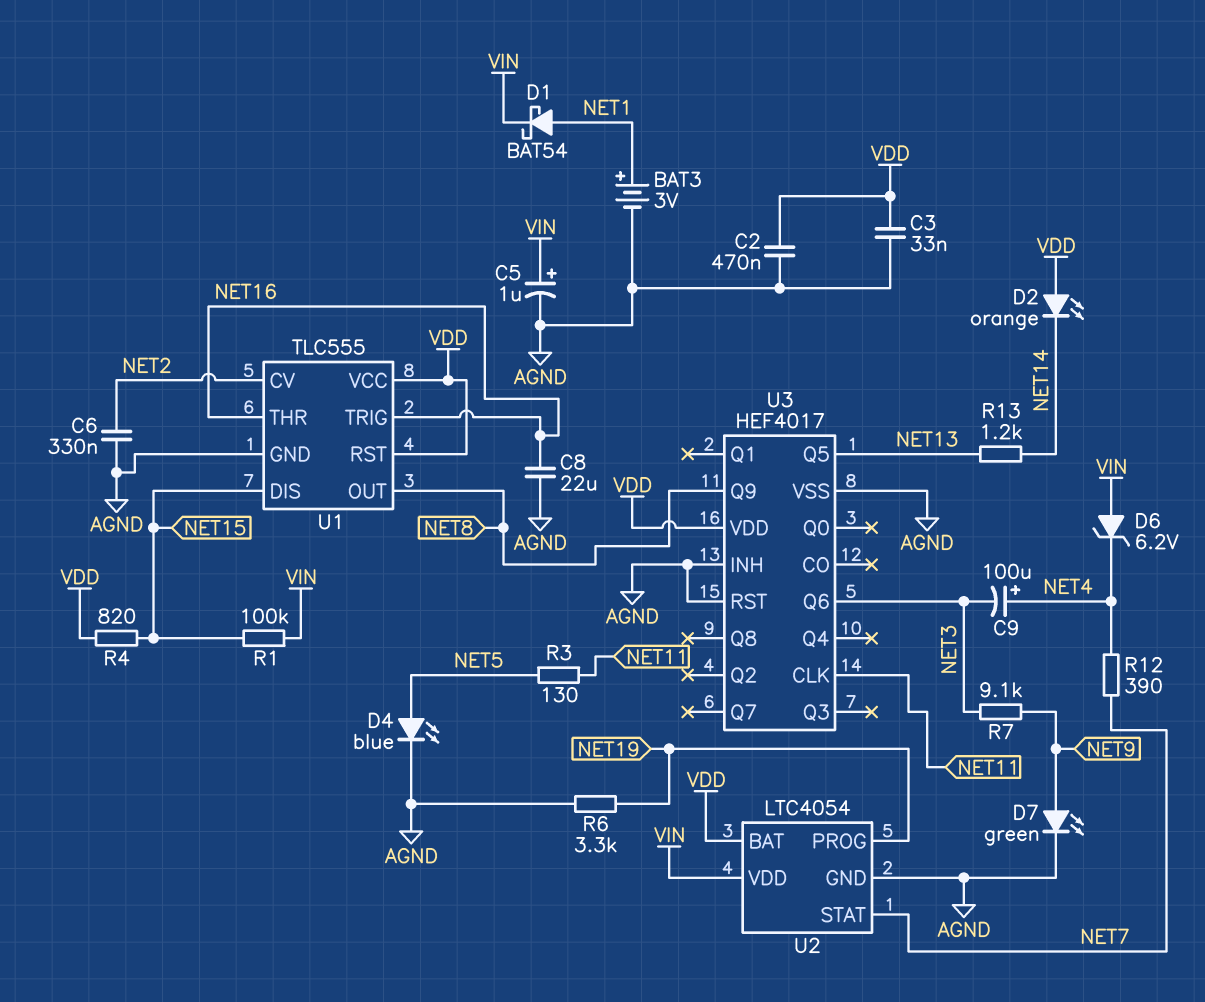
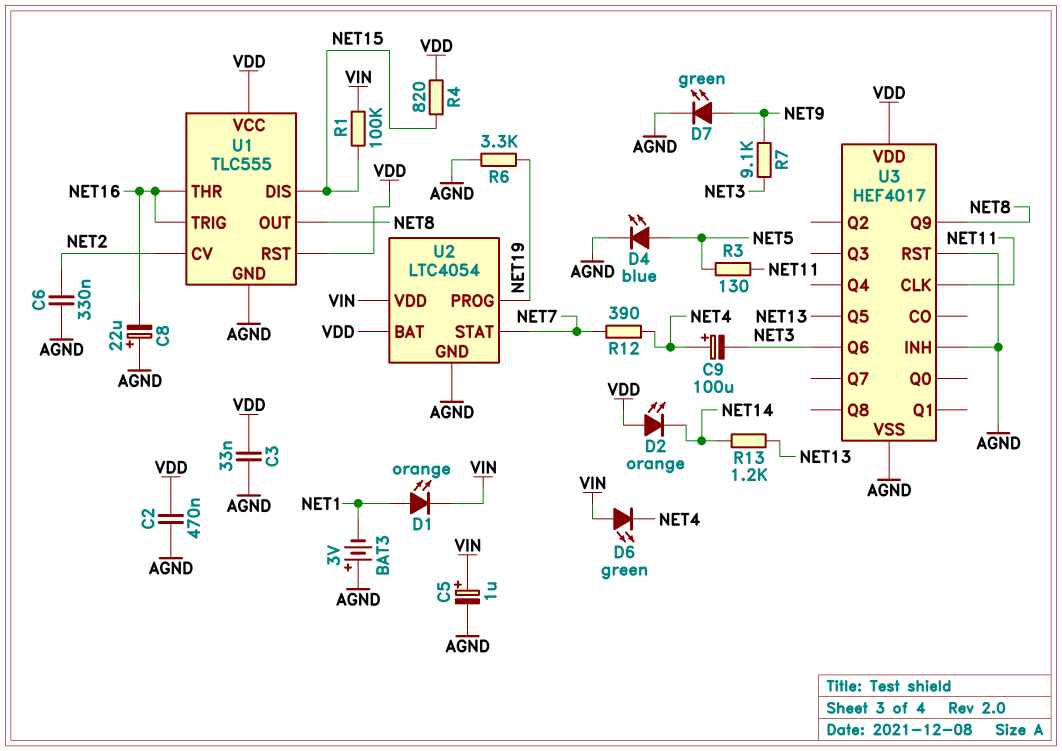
BAT3: 3V (plus NET1, minus AGND) -> 3V (plus AGND, minus NET1)
C8: 22uF (AGND, NET16) -> 22uF (plus AGND, minus NET16)
D1: schottky BAT54 (A NET1, K VIN) -> LED orange (A NET1, K VIN)
D6: zener 6.2V (A VIN, K NET4) -> LED green (A VIN, K NET4)

